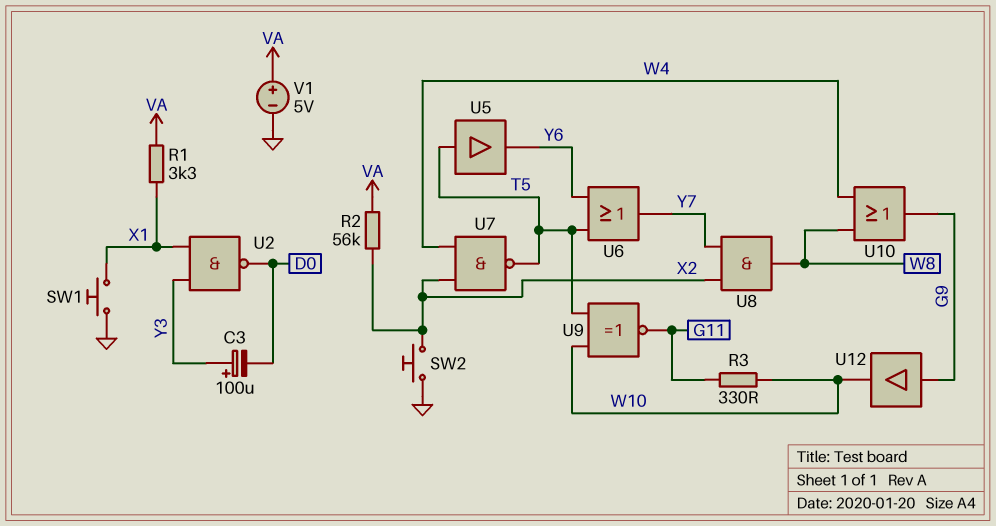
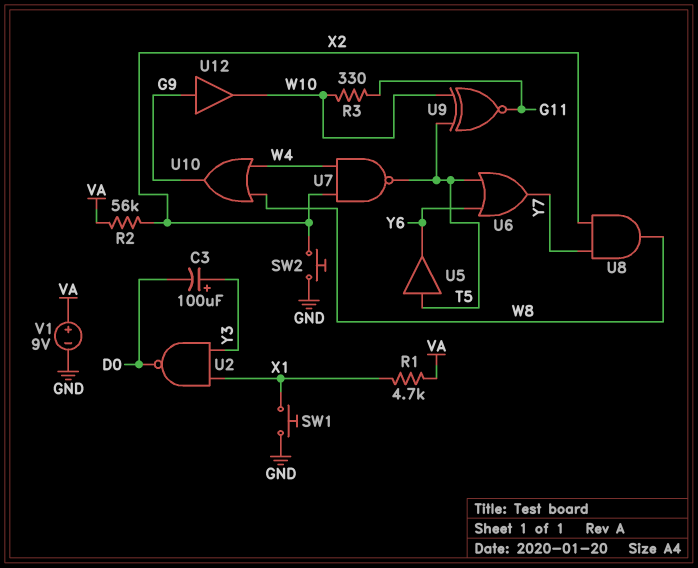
R1: 3.3k (VA, X1) -> 4.7k (VA, X1)
V1: 5V (plus VA, minus GND) -> 9V (plus VA, minus GND)

